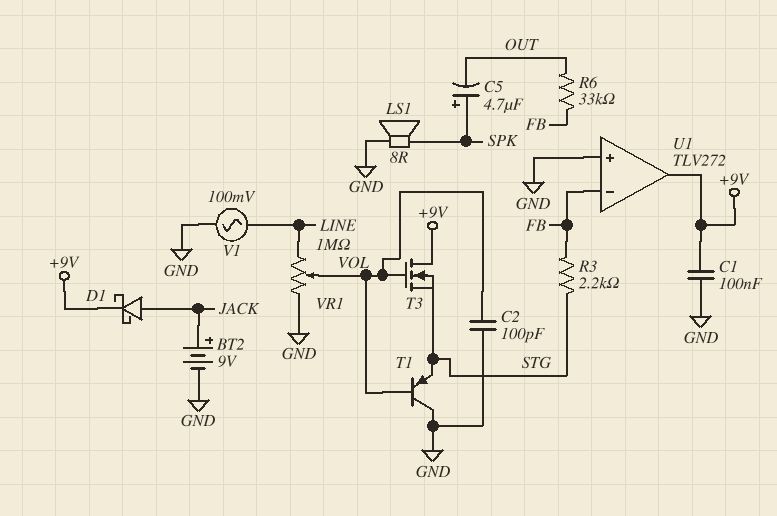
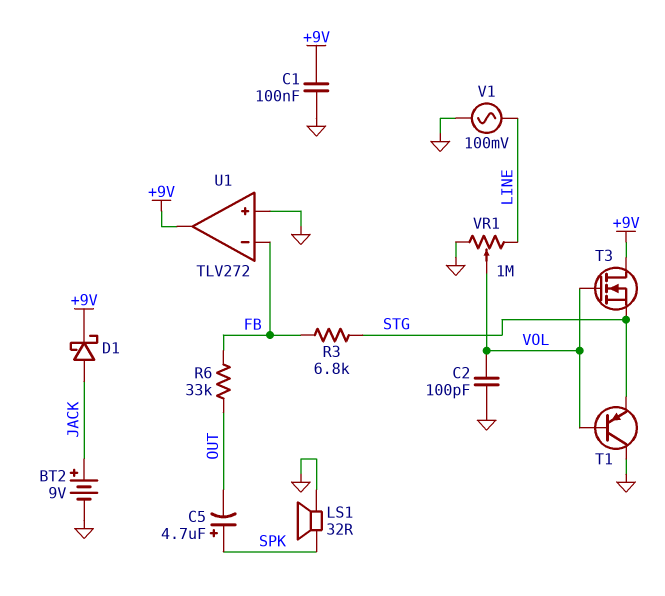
LS1: speaker 8R (GND, SPK) -> speaker 32R (GND, SPK)
R3: 2.2k (FB, STG) -> 6.8k (FB, STG)

